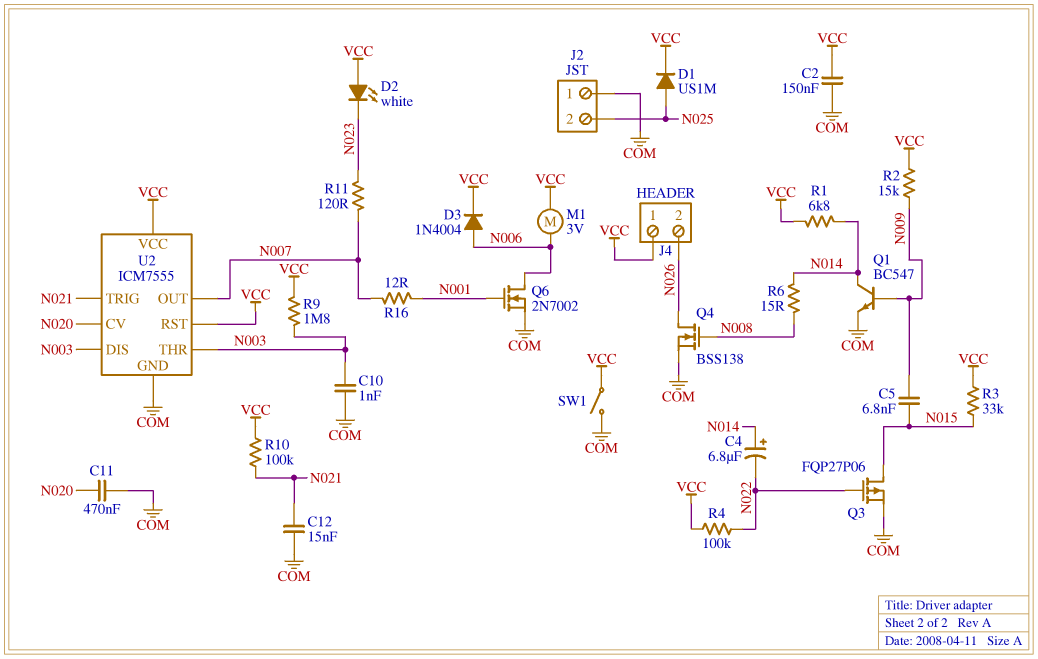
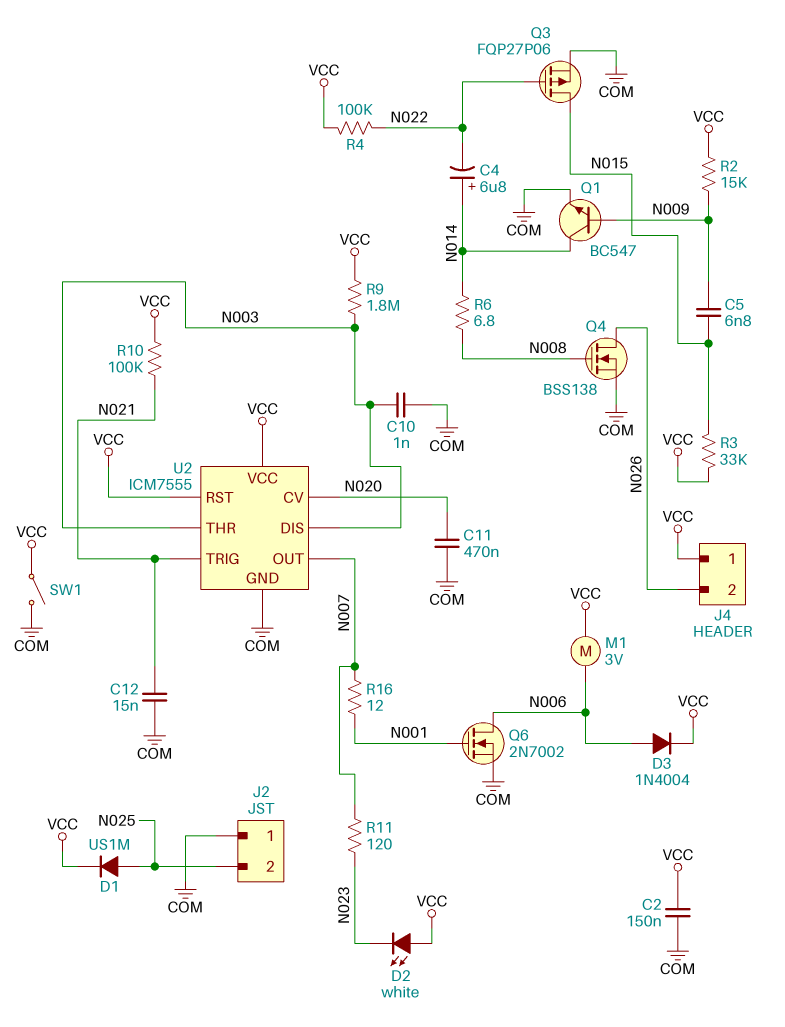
R1: 6.8k (N014, VCC) -> none
R6: 15 (N008, N014) -> 6.8 (N008, N014)

